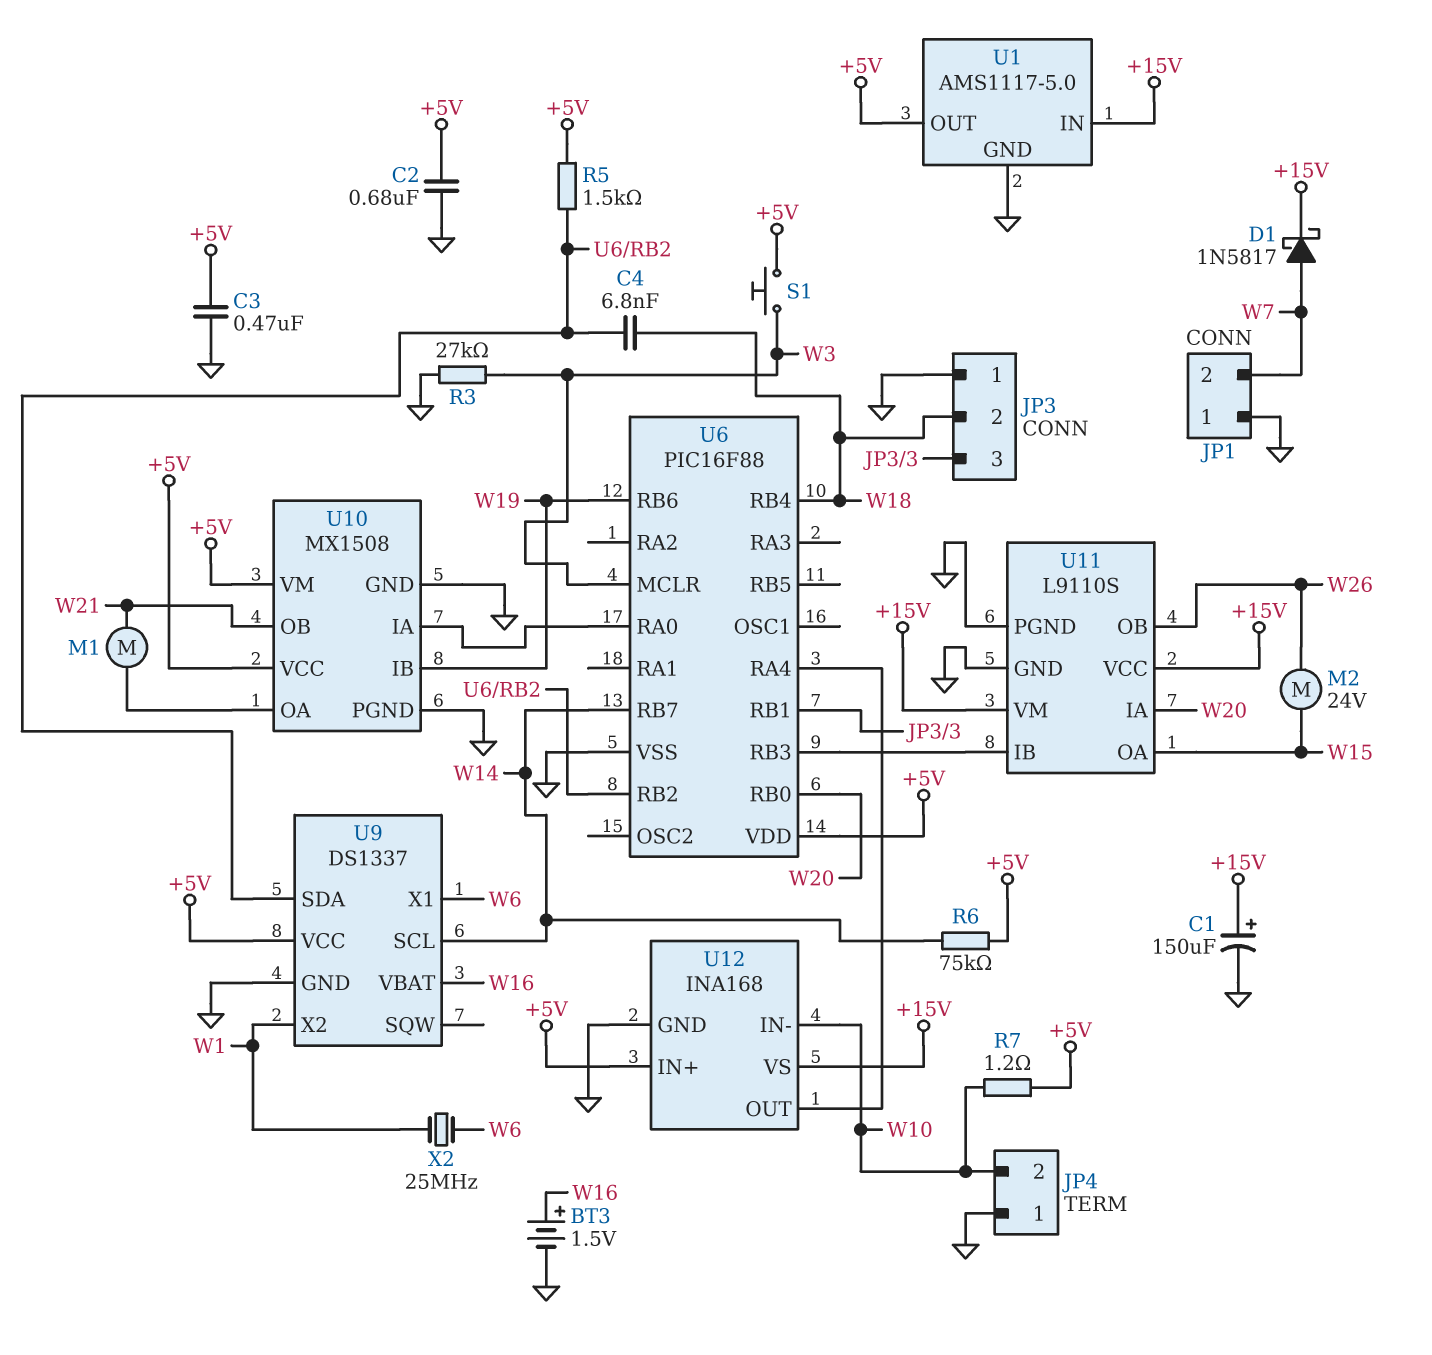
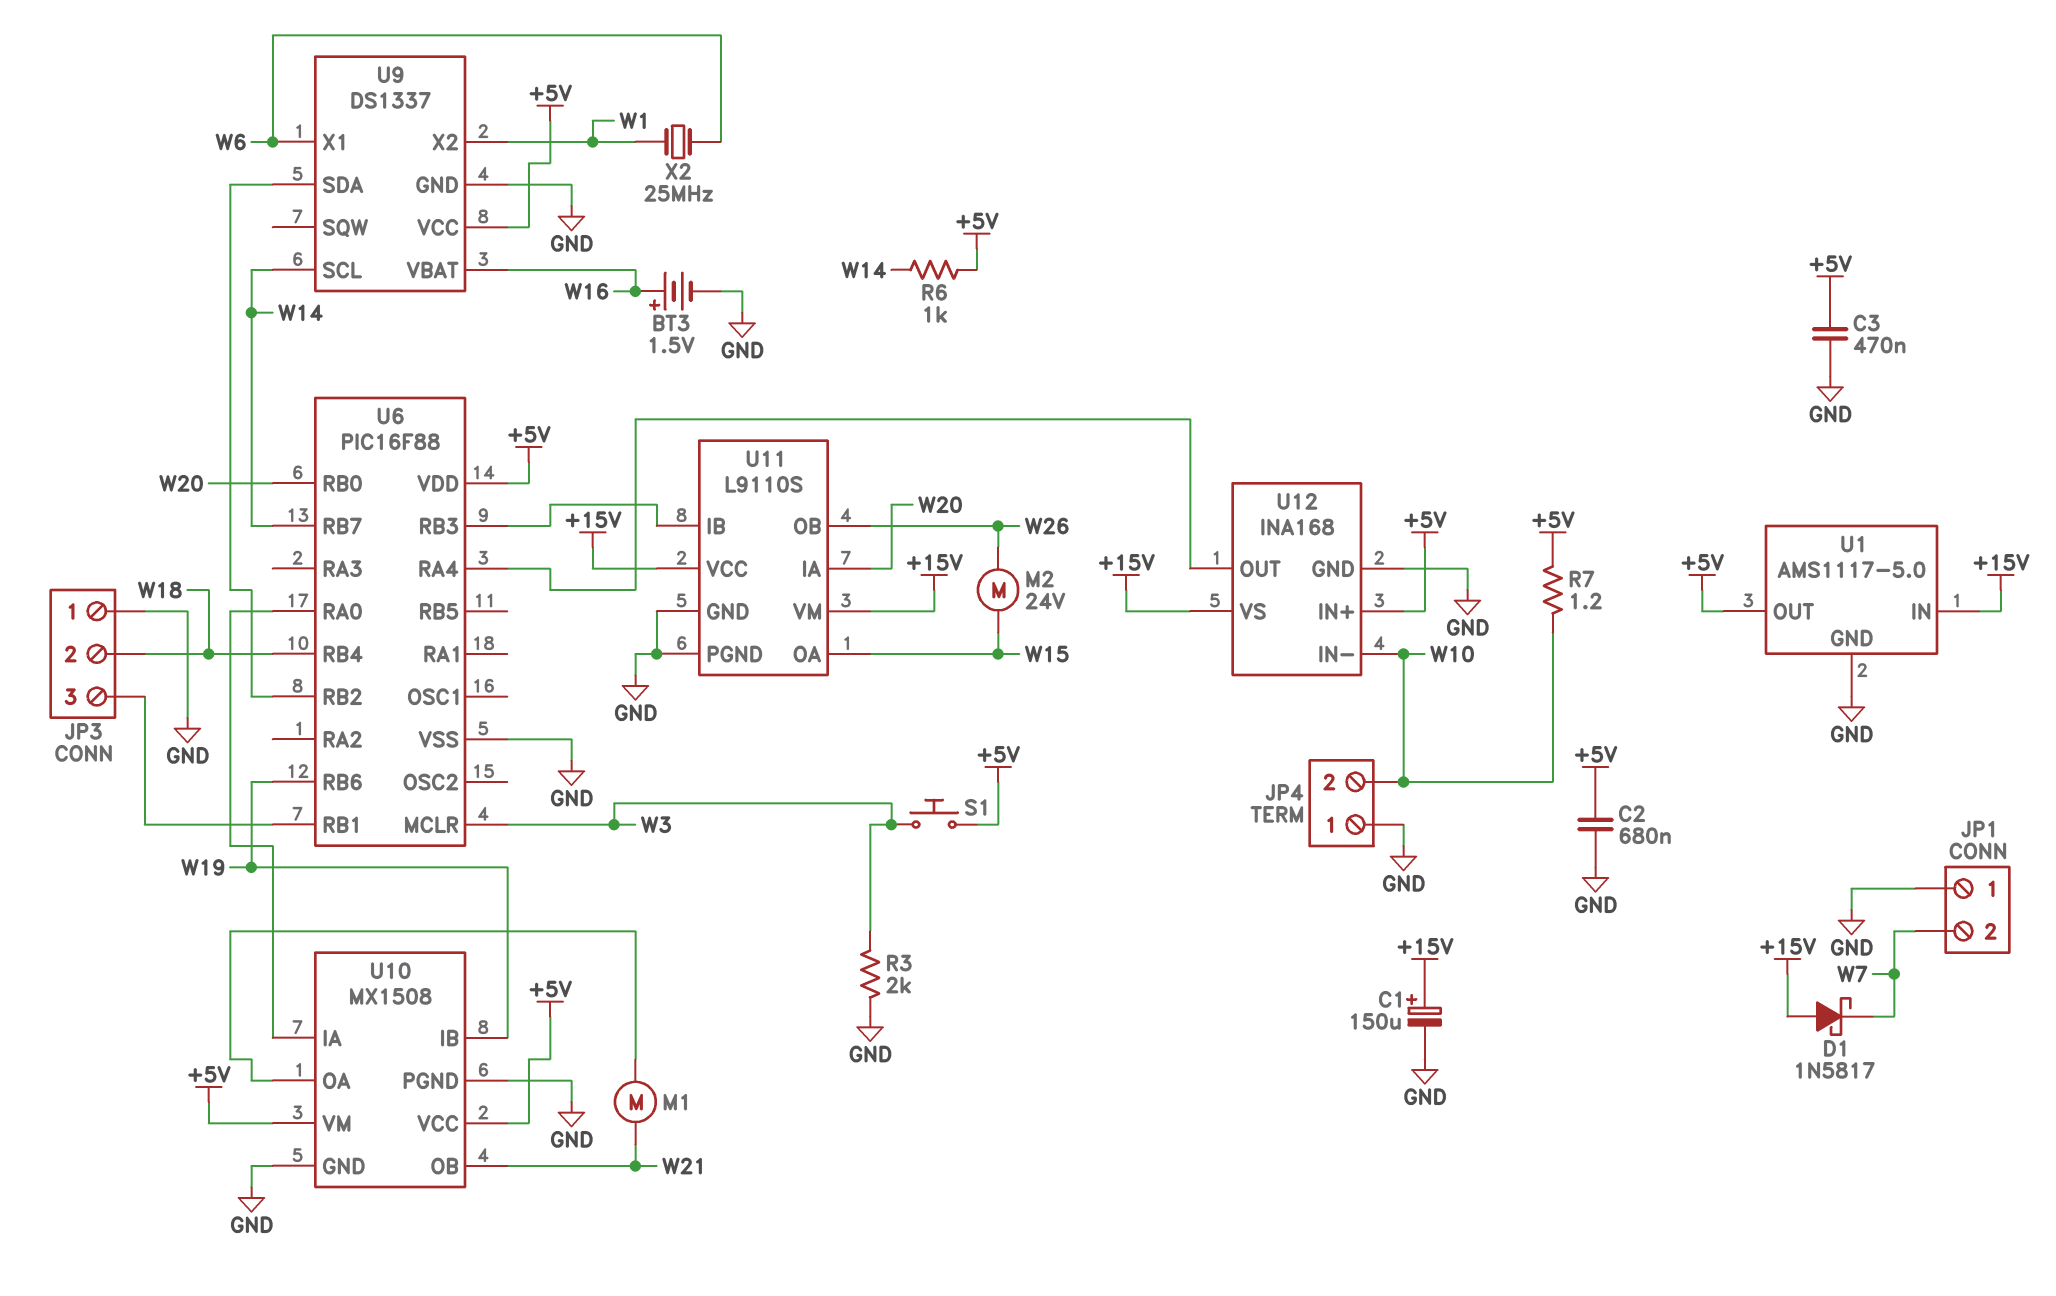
C4: 6.8nF (U6/RB2, W18) -> none
D1: schottky 1N5817 (A W7, K +15V) -> schottky 1N5817 (A +15V, K W7)
R3: 27k (GND, W3) -> 2k (GND, W3)
R5: 1.5k (+5V, U6/RB2) -> none
R6: 75k (+5V, W14) -> 1k (+5V, W14)

